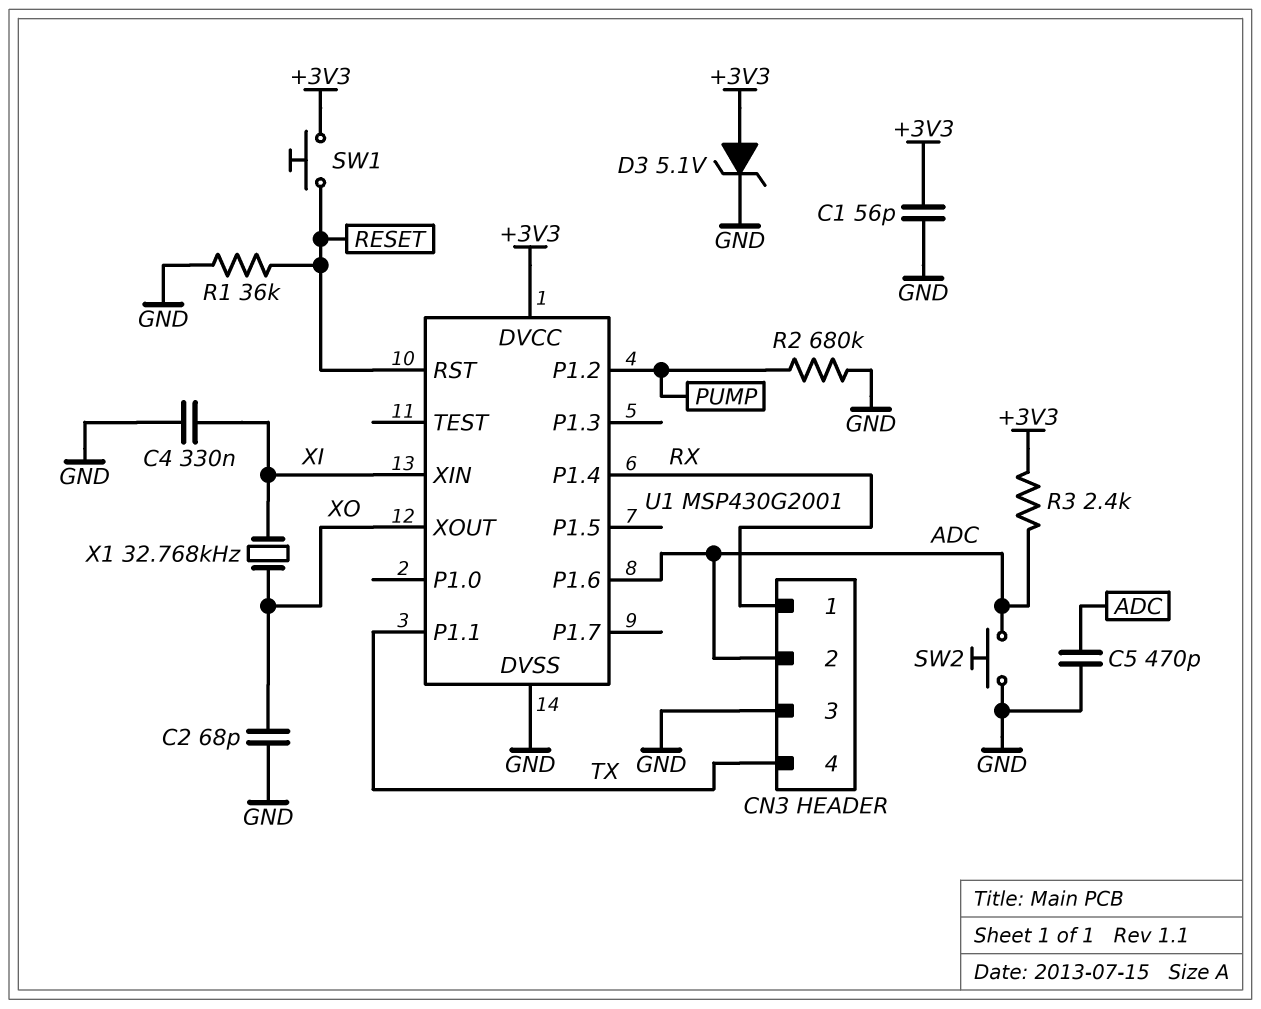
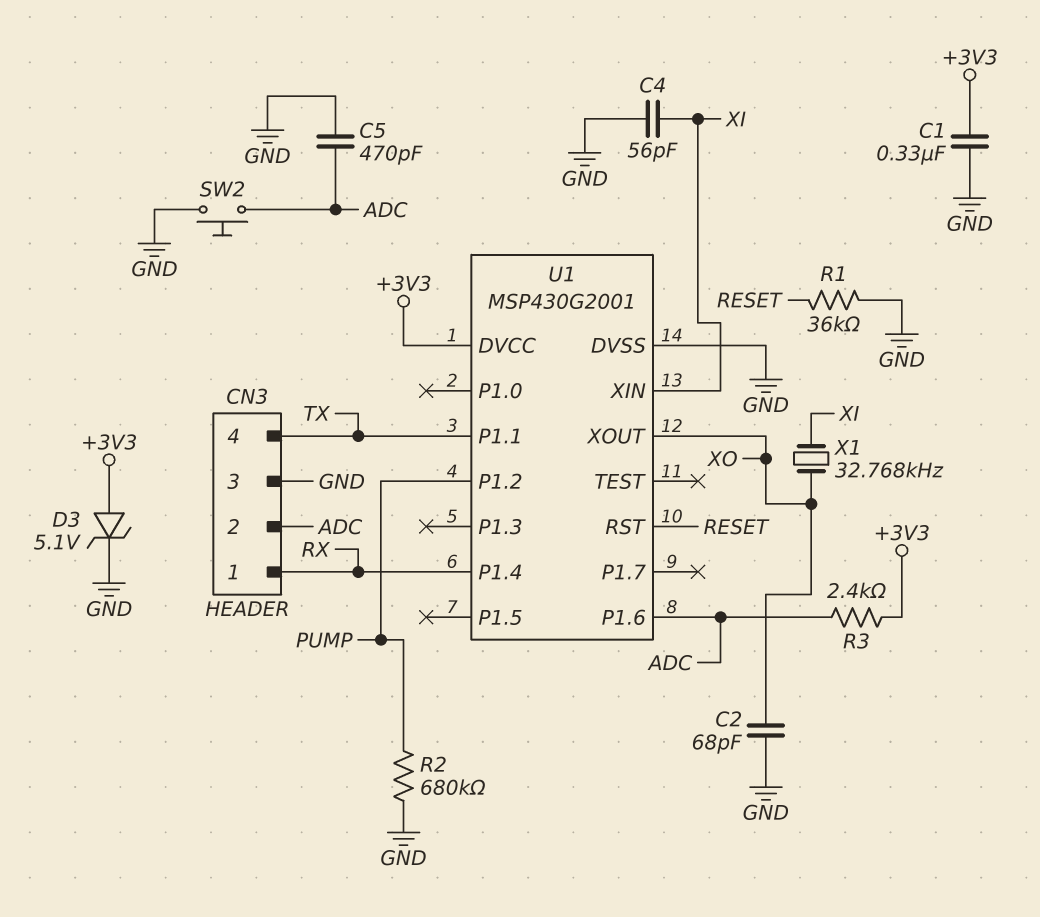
C1: 56pF (+3V3, GND) -> 330nF (+3V3, GND)
C4: 330nF (GND, XI) -> 56pF (GND, XI)
SW1: button (+3V3, RESET) -> none

